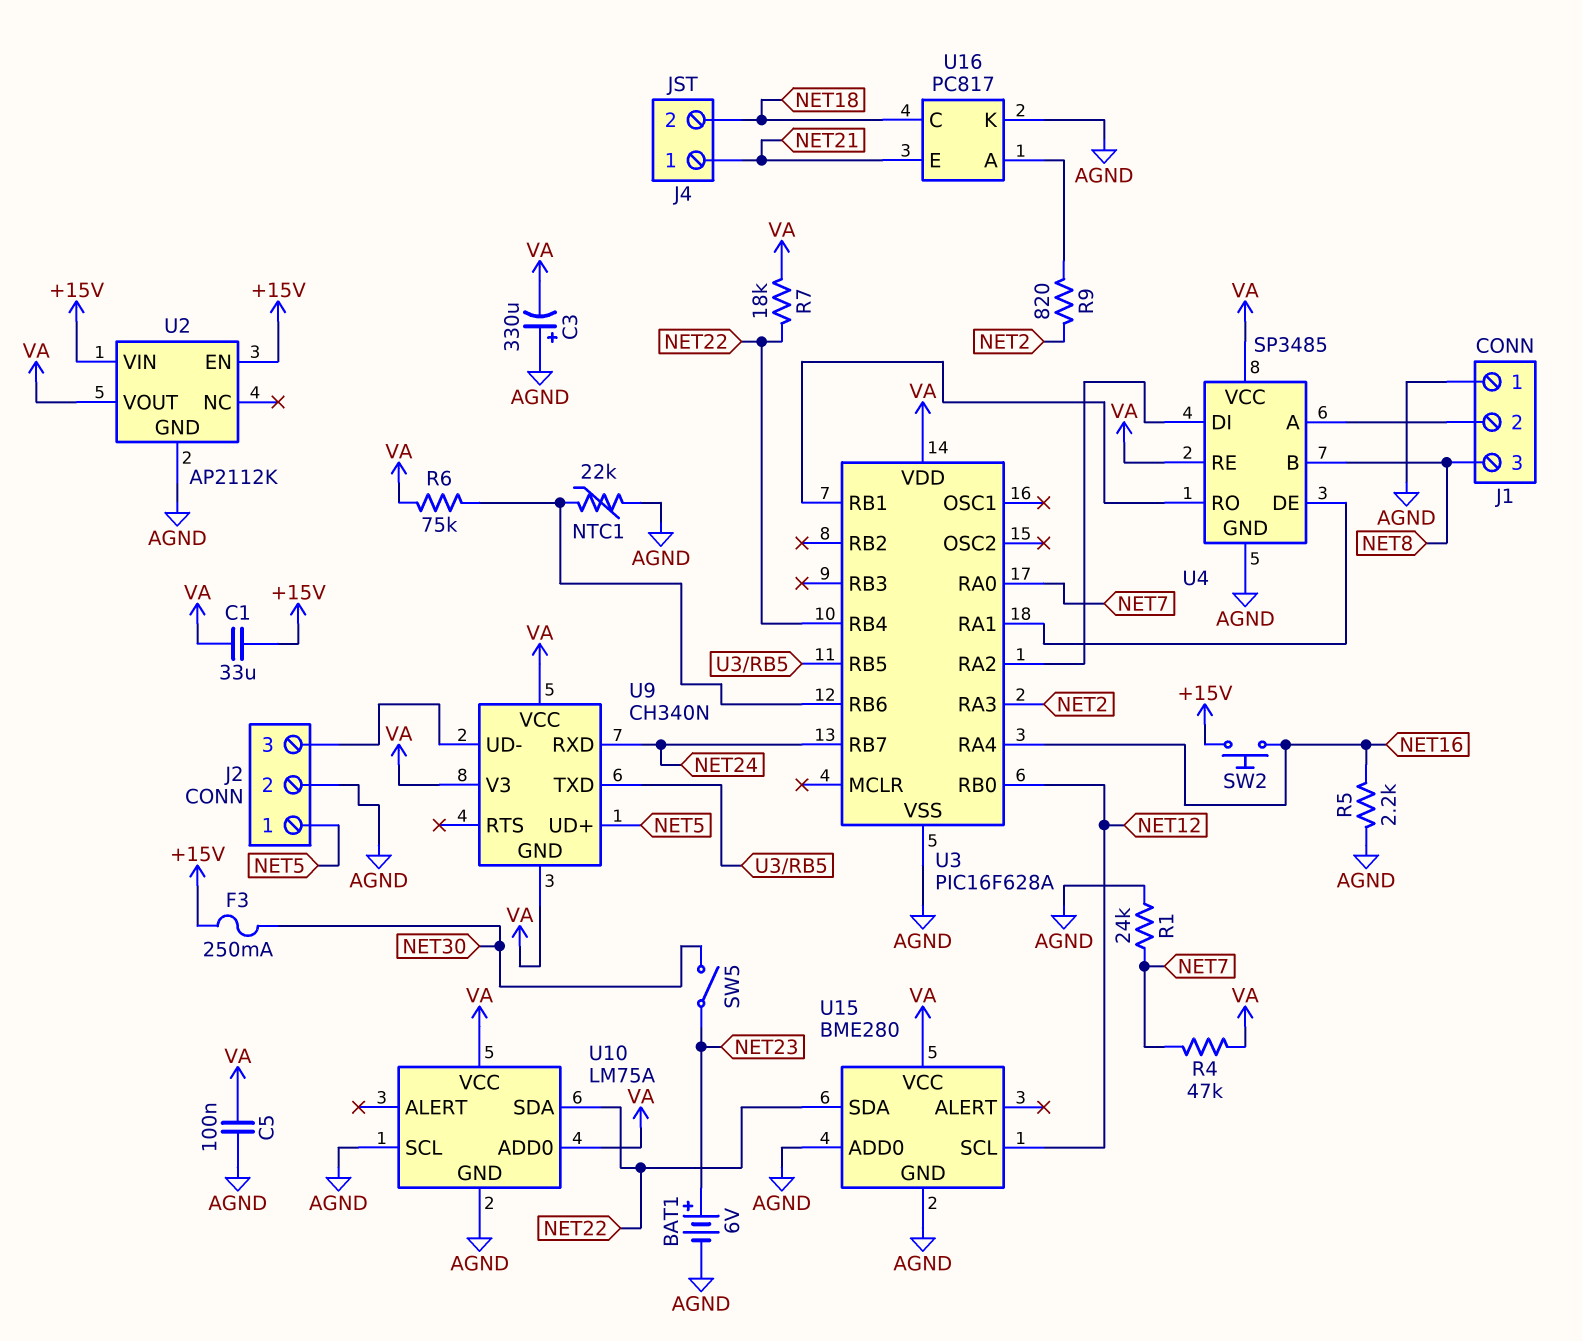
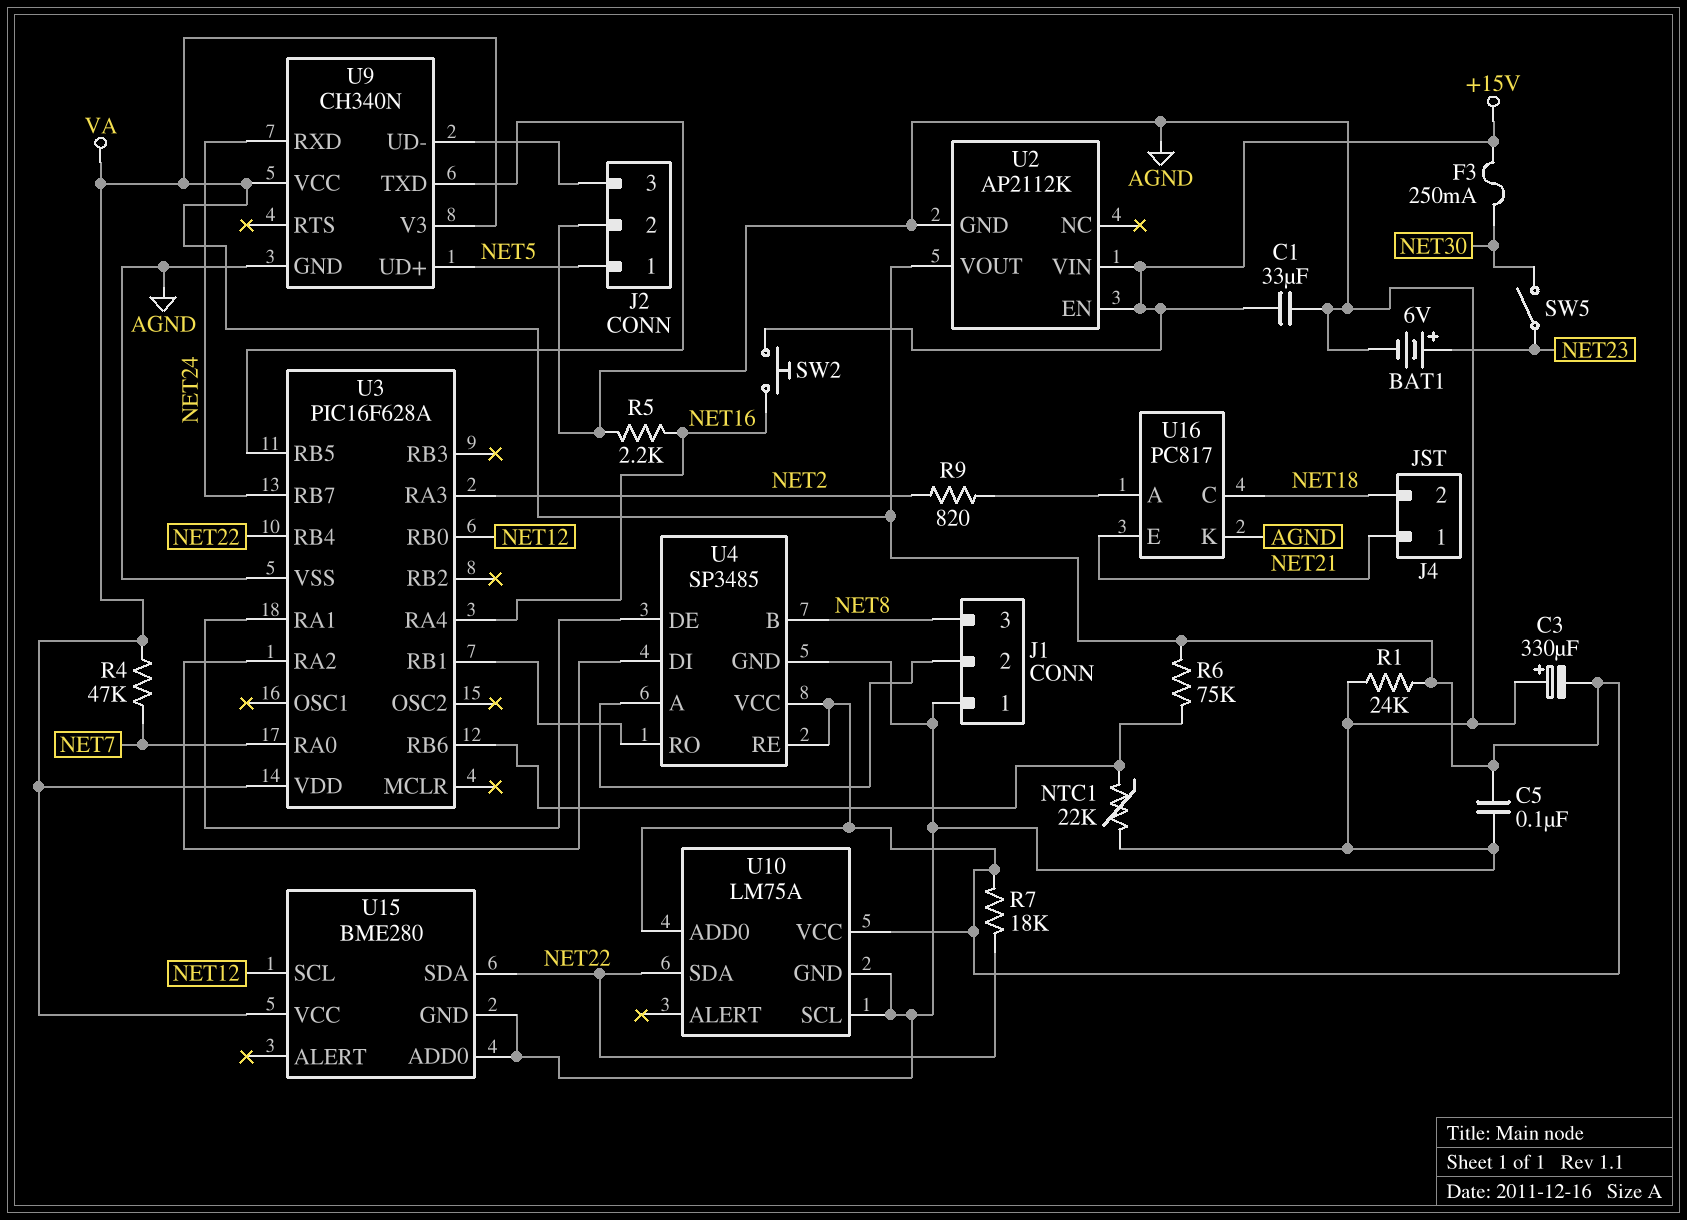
C1: 33uF (+15V, VA) -> 33uF (+15V, AGND)
R1: 24k (AGND, NET7) -> 24k (AGND, VA)
U9 pin GND: VA -> AGND

